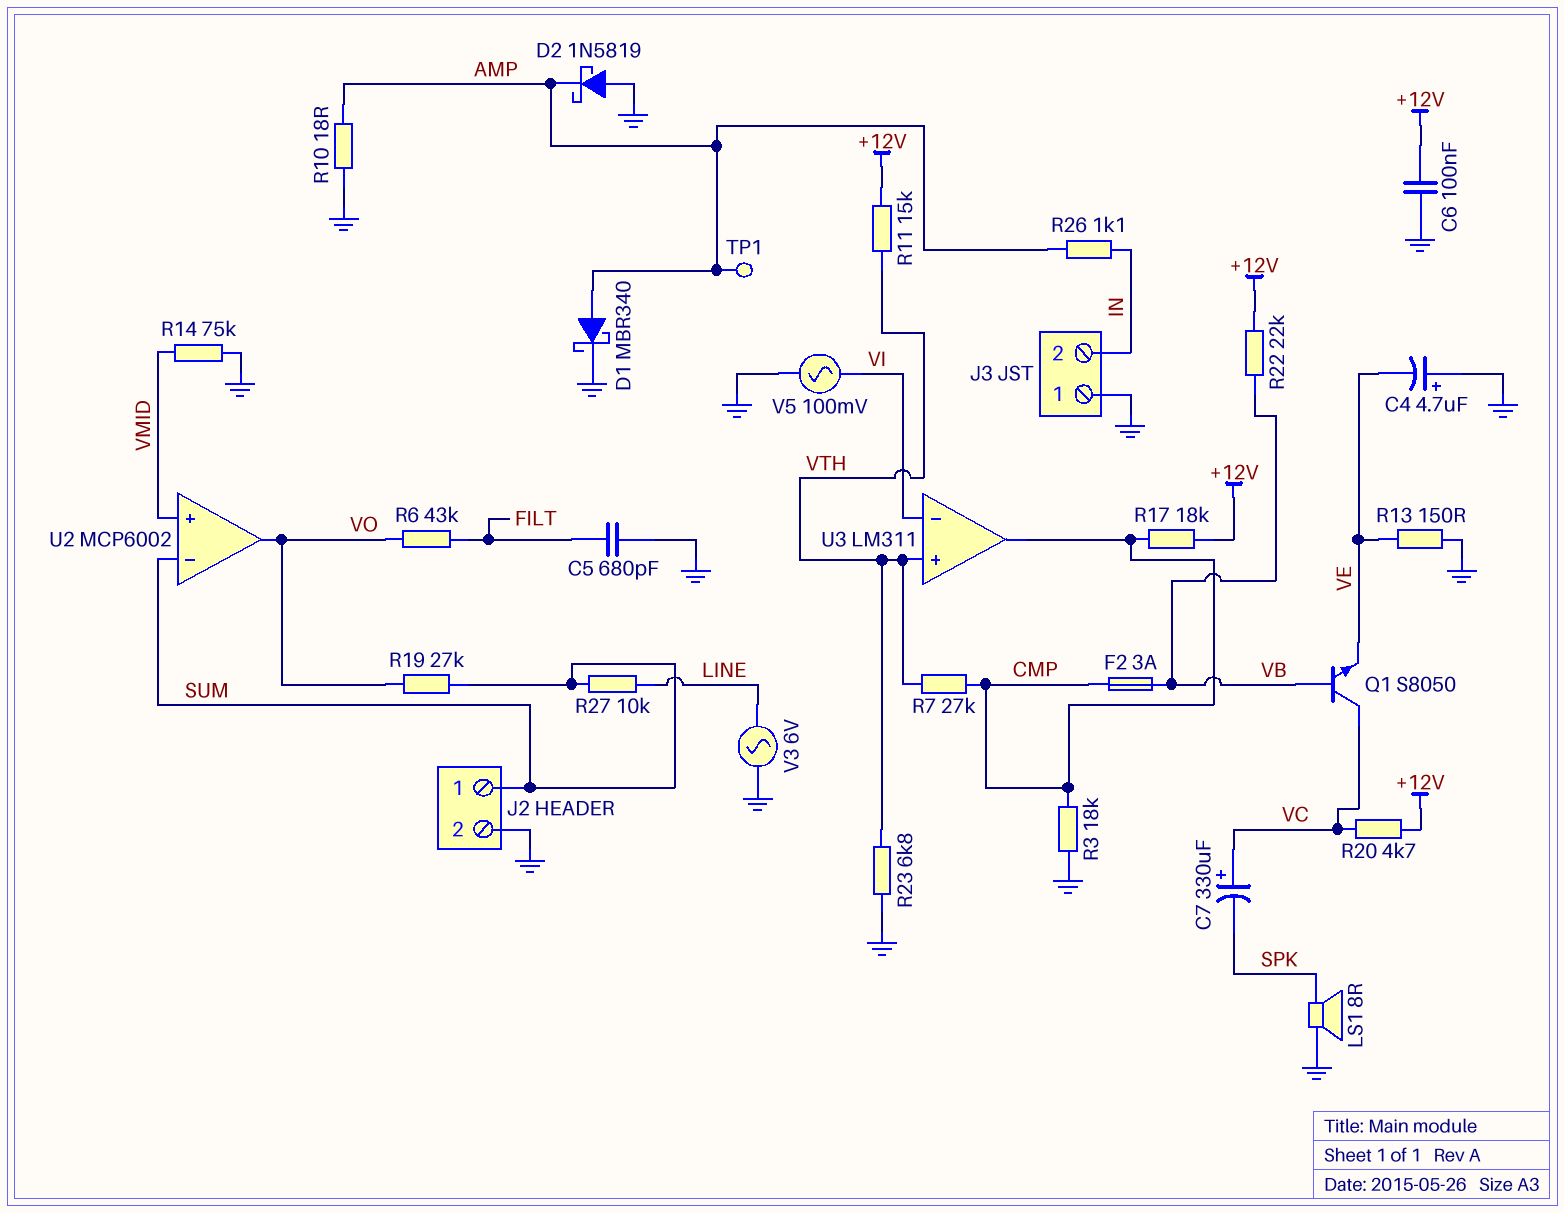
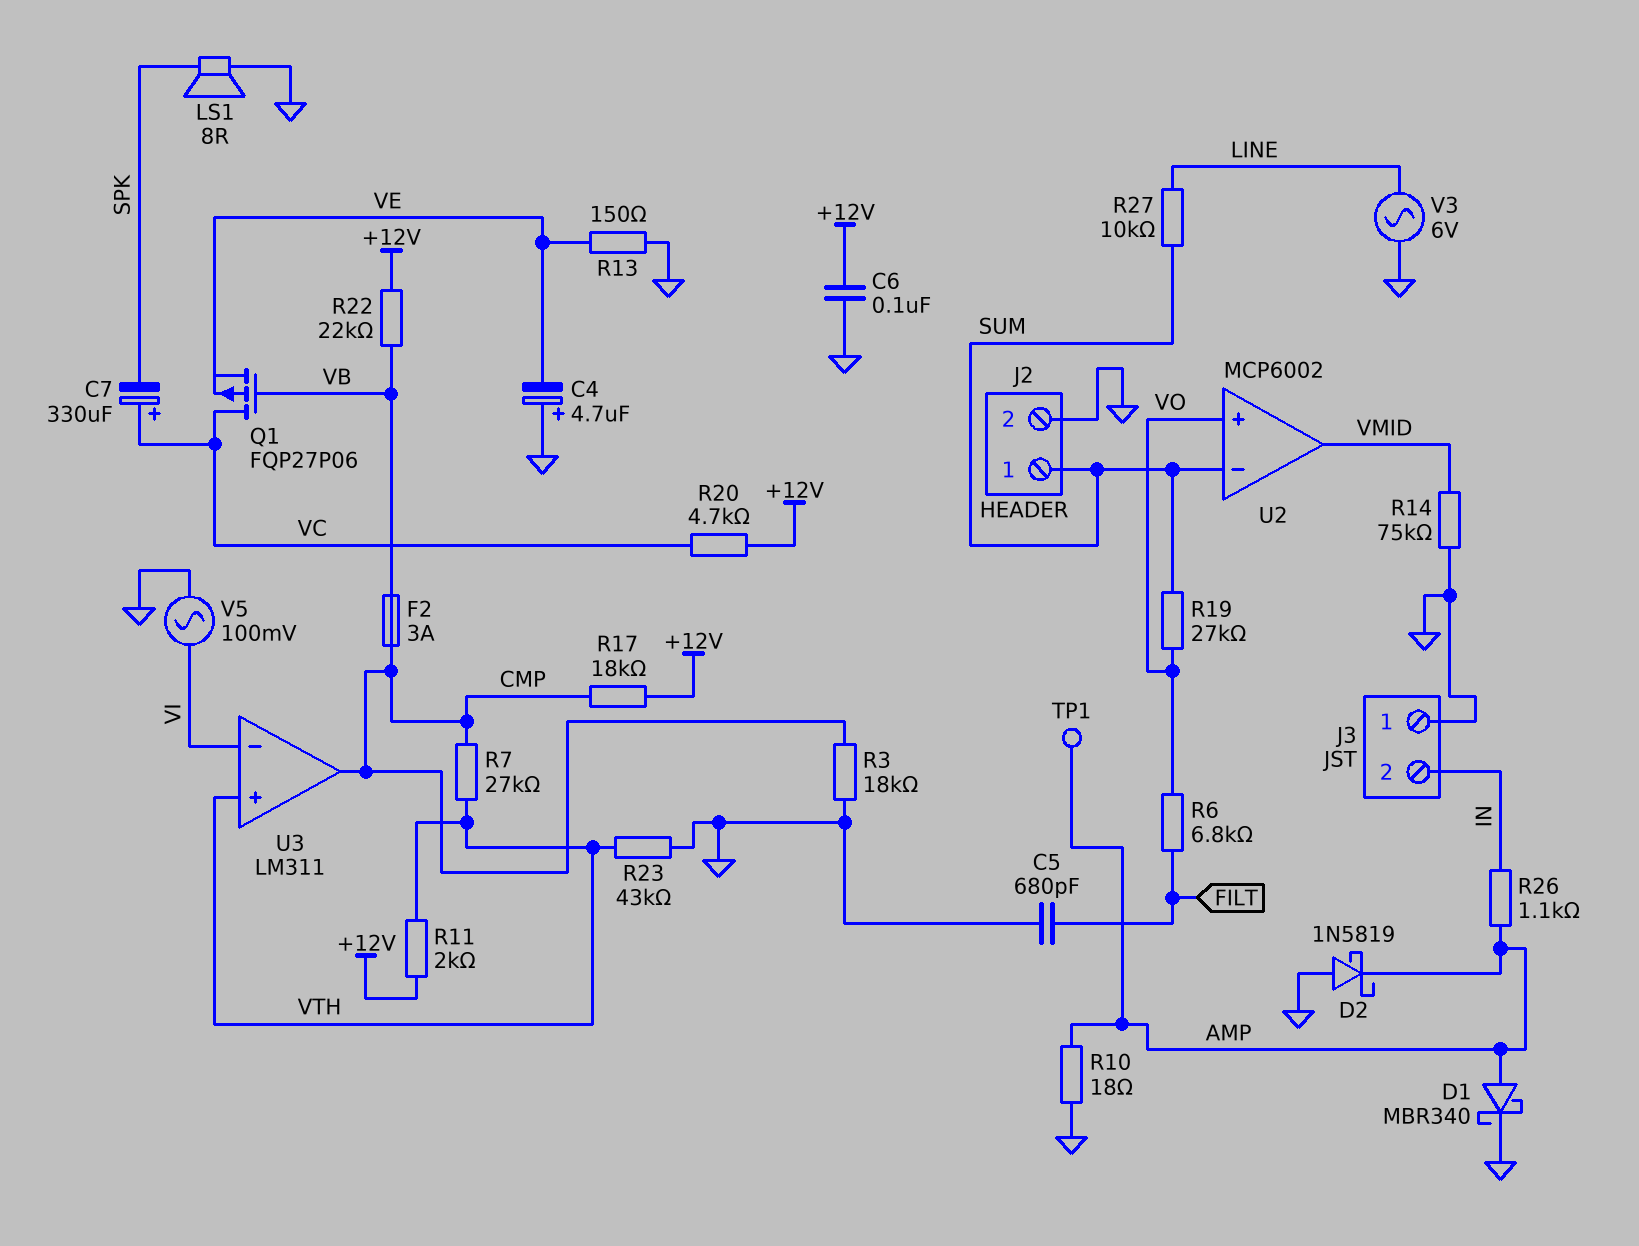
Q1: NPN S8050 (B VB, C VC, E VE) -> PMOS FQP27P06 (G VB, D VC, S VE)
R6: 43k (FILT, VO) -> 6.8k (FILT, VO)
R11: 15k (+12V, VTH) -> 2k (+12V, VTH)
R23: 6.8k (GND, VTH) -> 43k (GND, VTH)
U2 pin in+: VMID -> VO
U2 pin out: VO -> VMID

